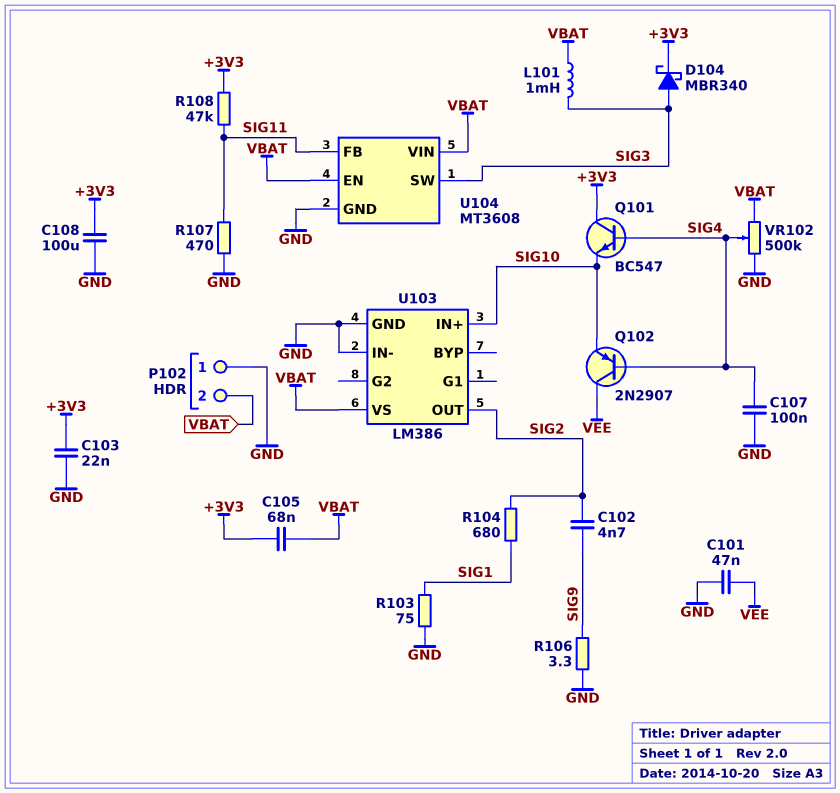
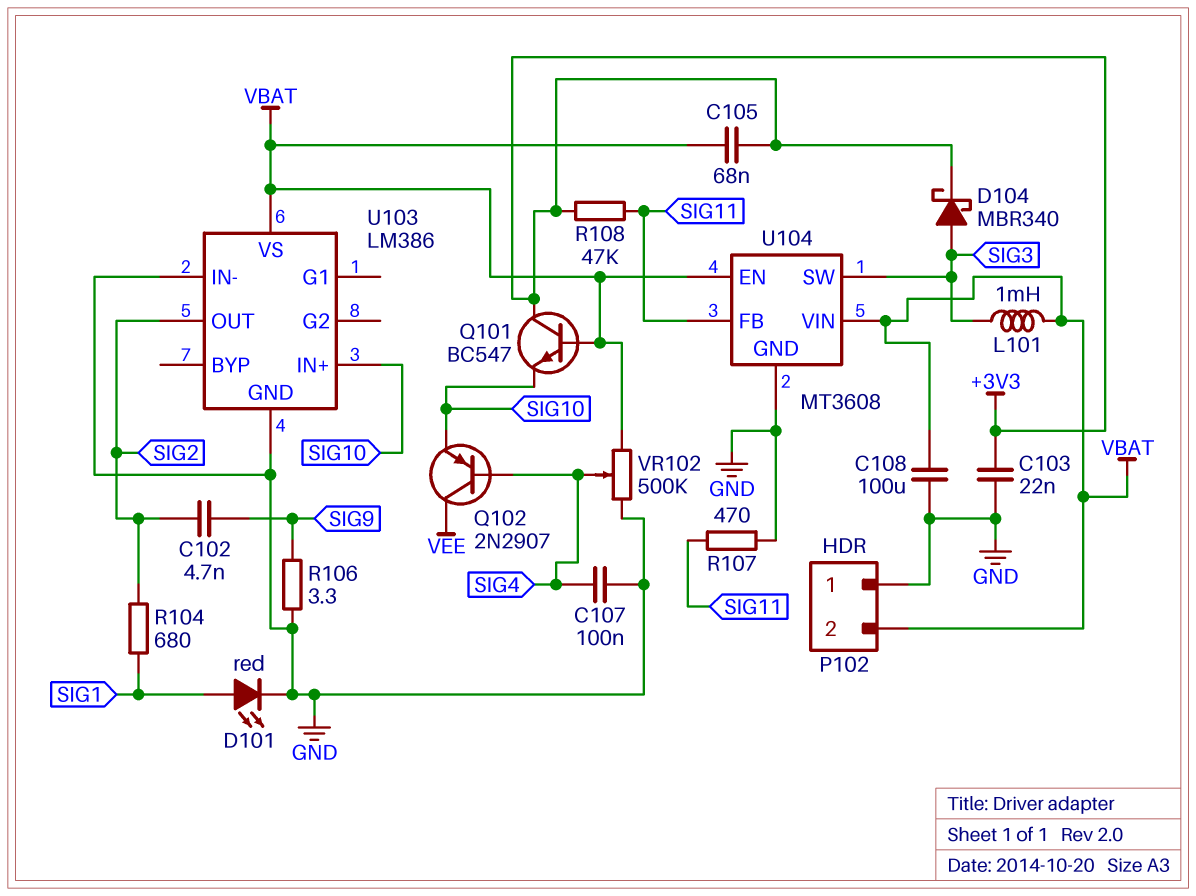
C101: 47nF (GND, VEE) -> none
C108: 100uF (+3V3, GND) -> 100uF (GND, VBAT)
D101: none -> LED red (A SIG1, K GND)
Q101: NPN BC547 (B SIG4, C +3V3, E SIG10) -> NPN BC547 (B VBAT, C +3V3, E SIG10)
R103: 75 (GND, SIG1) -> none

